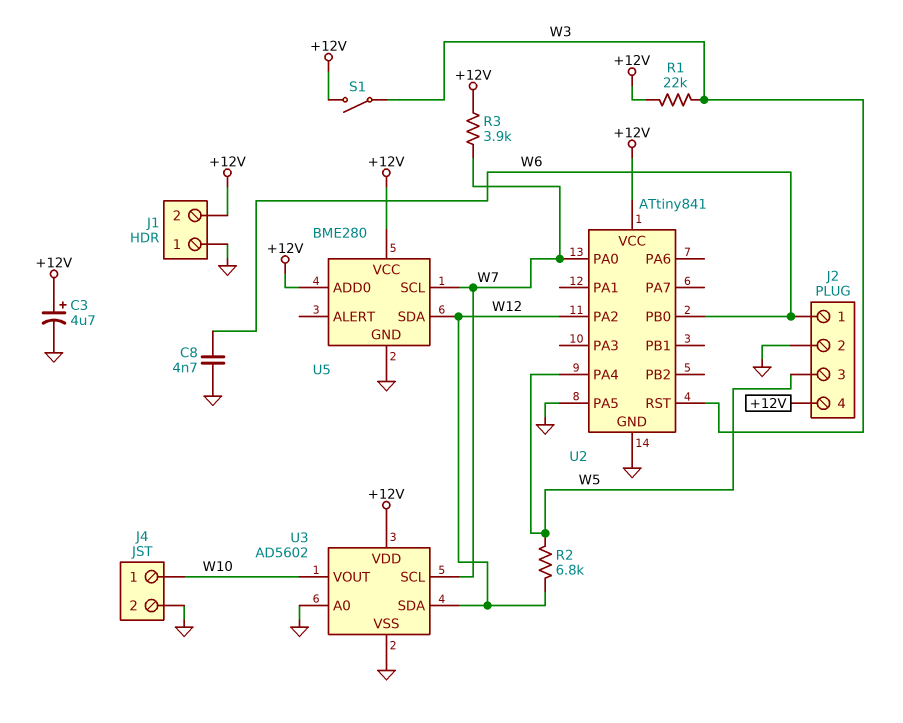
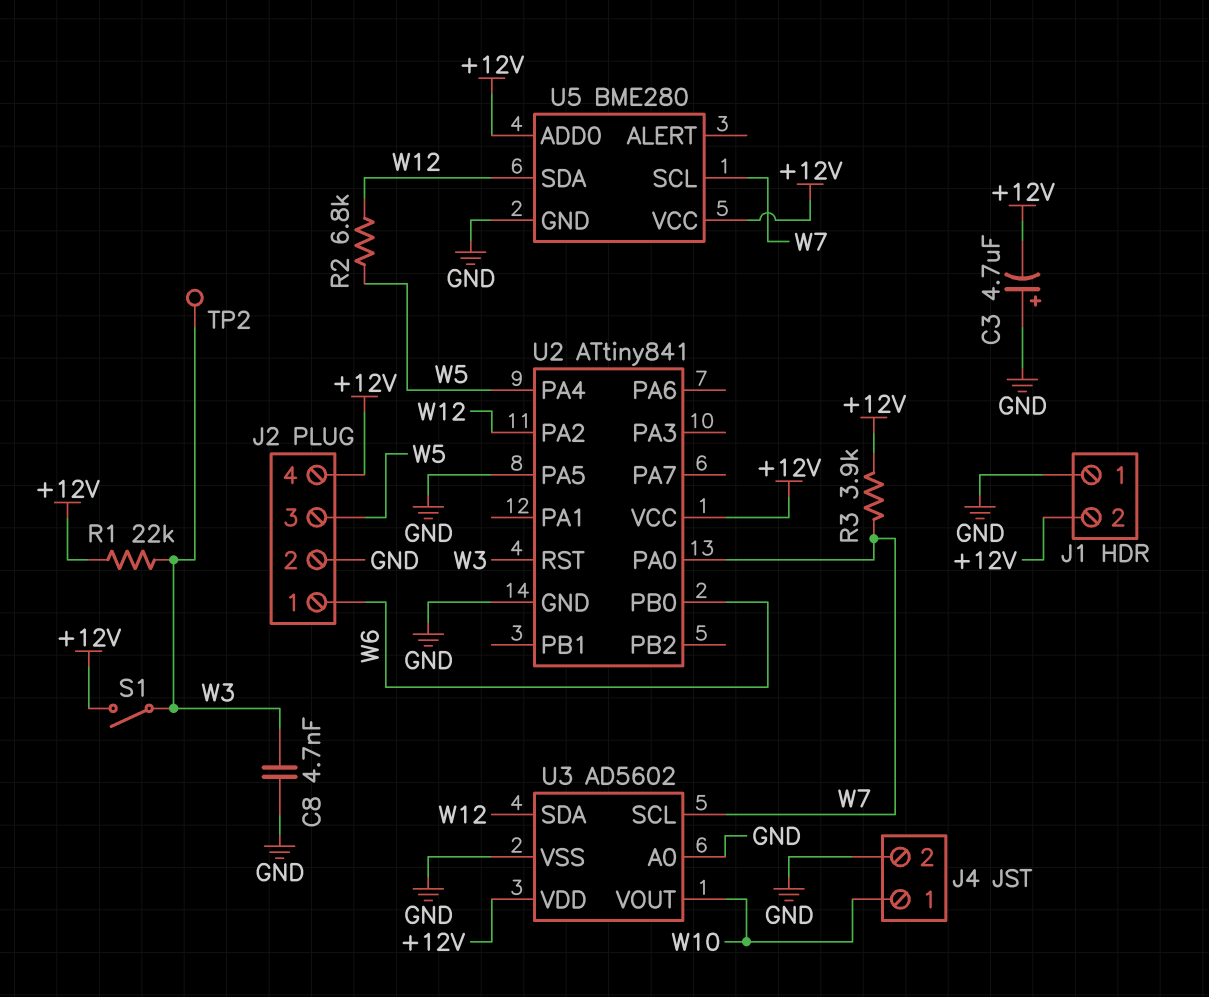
C3: 4.7uF (plus +12V, minus GND) -> 4.7uF (plus GND, minus +12V)
C8: 4.7nF (GND, W6) -> 4.7nF (GND, W3)
TP2: none -> test point (W3)

